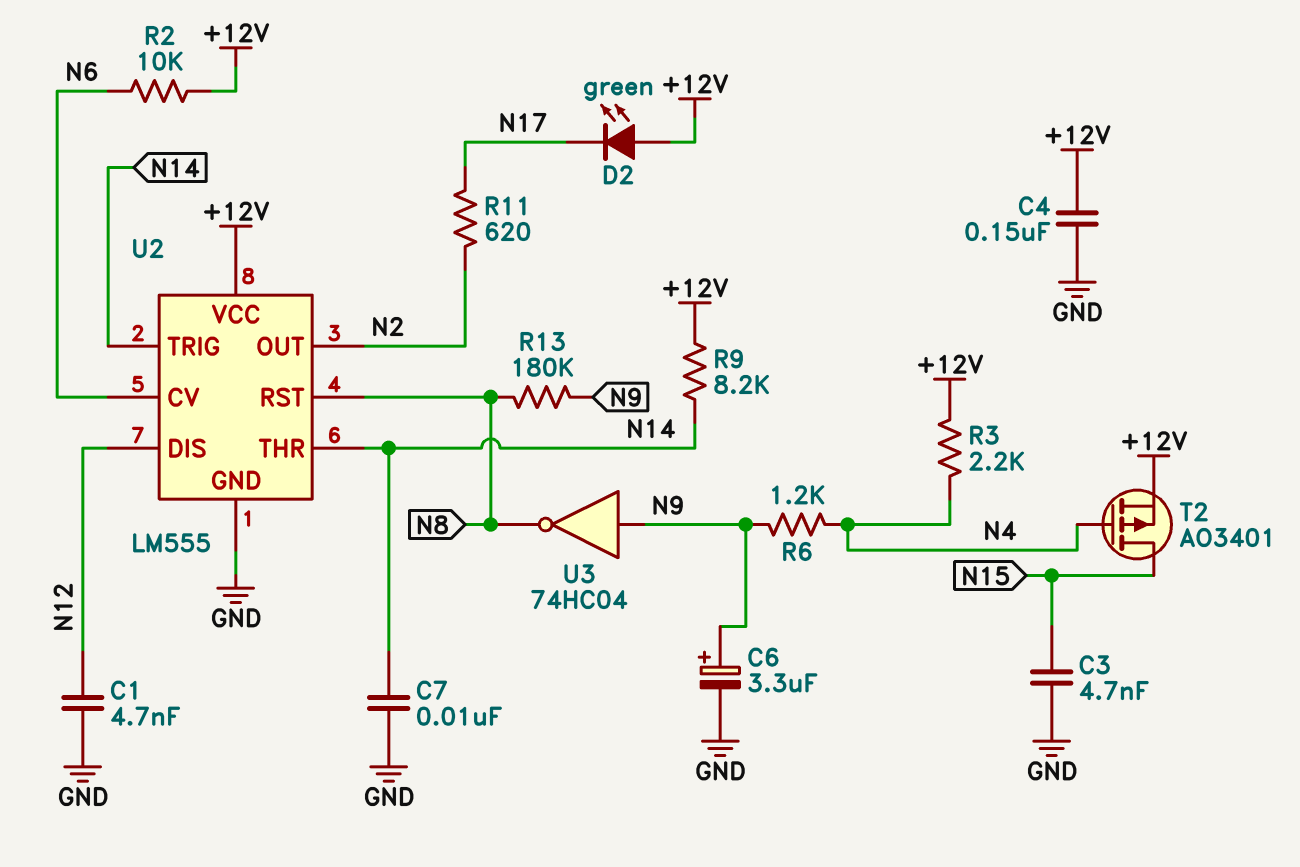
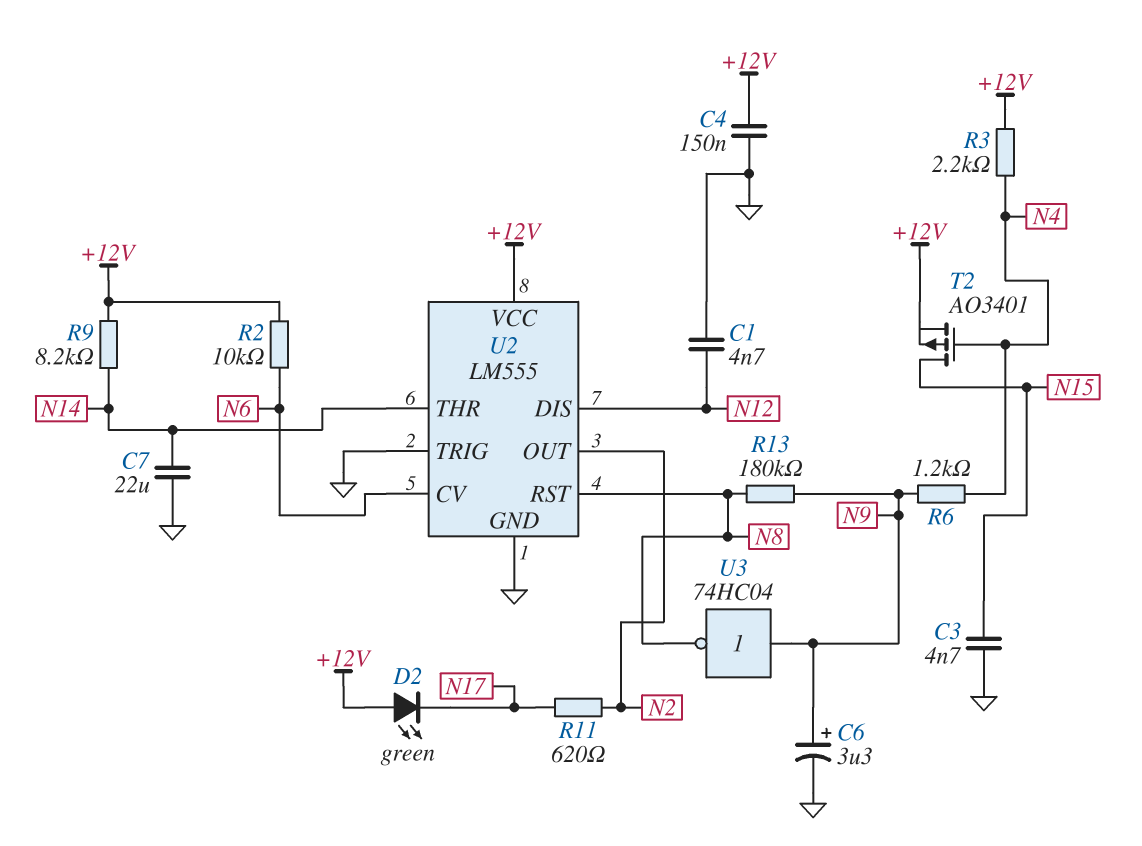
C7: 10nF (GND, N14) -> 22uF (GND, N14)
U2 pin TRIG: N14 -> GND

